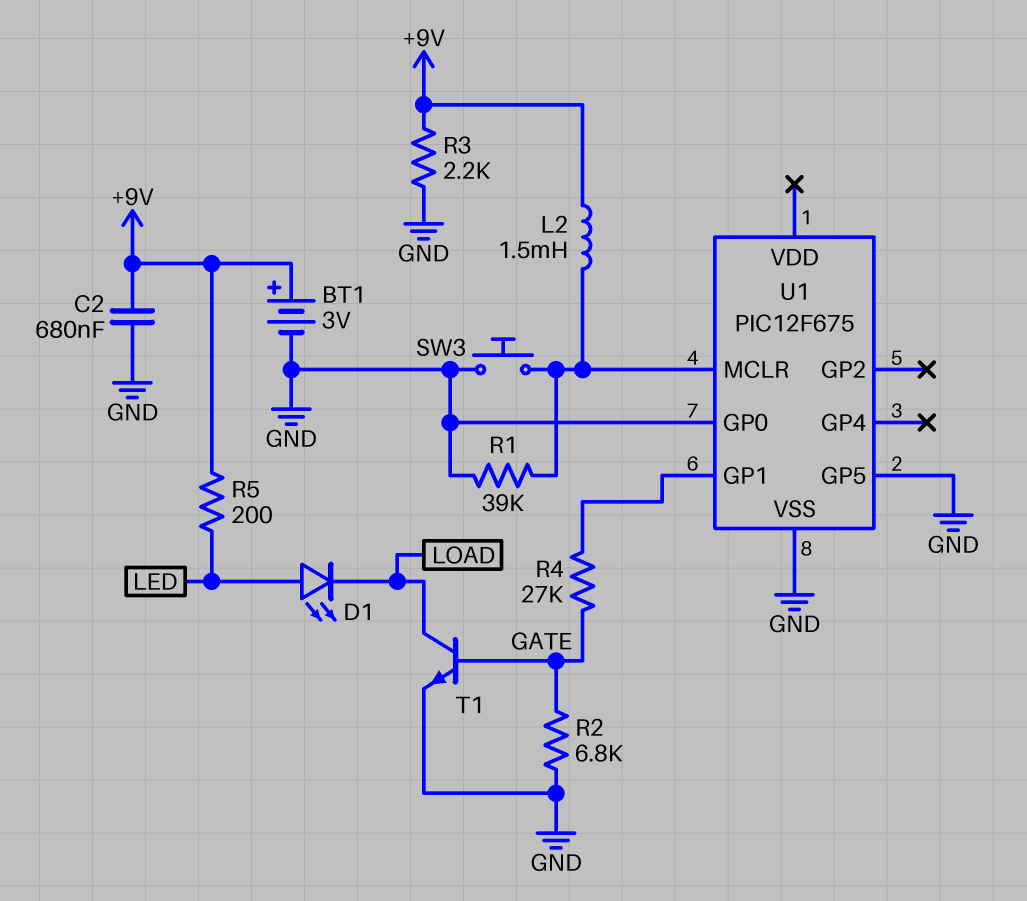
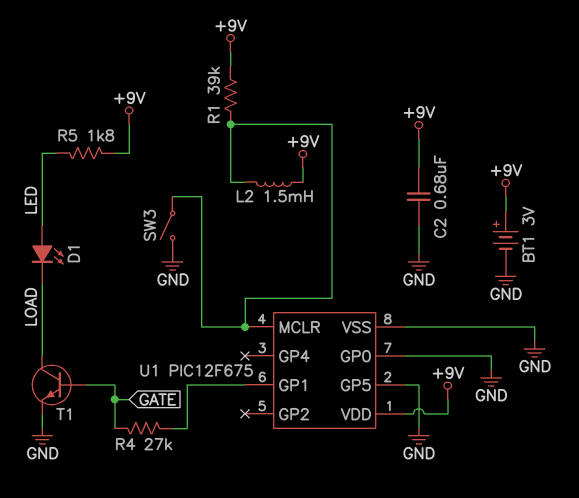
R1: 39k (GND, U1/MCLR) -> 39k (+9V, U1/MCLR)
R2: 6.8k (GATE, GND) -> none
R3: 2.2k (+9V, GND) -> none
R5: 200 (+9V, LED) -> 1.8k (+9V, LED)
SW3: button (GND, U1/MCLR) -> switch (GND, U1/MCLR)
U1 pin VDD: none -> +9V

